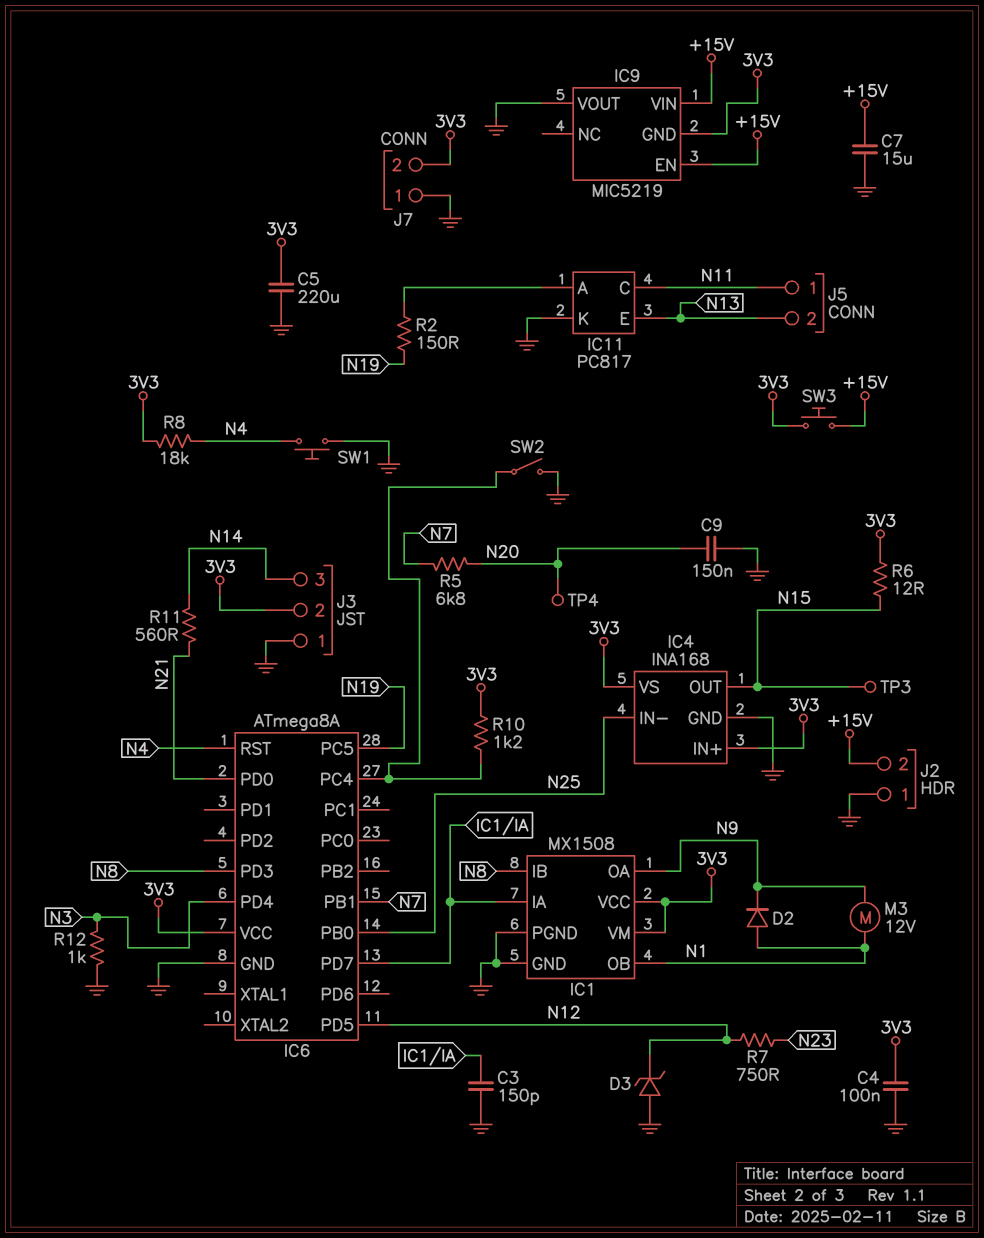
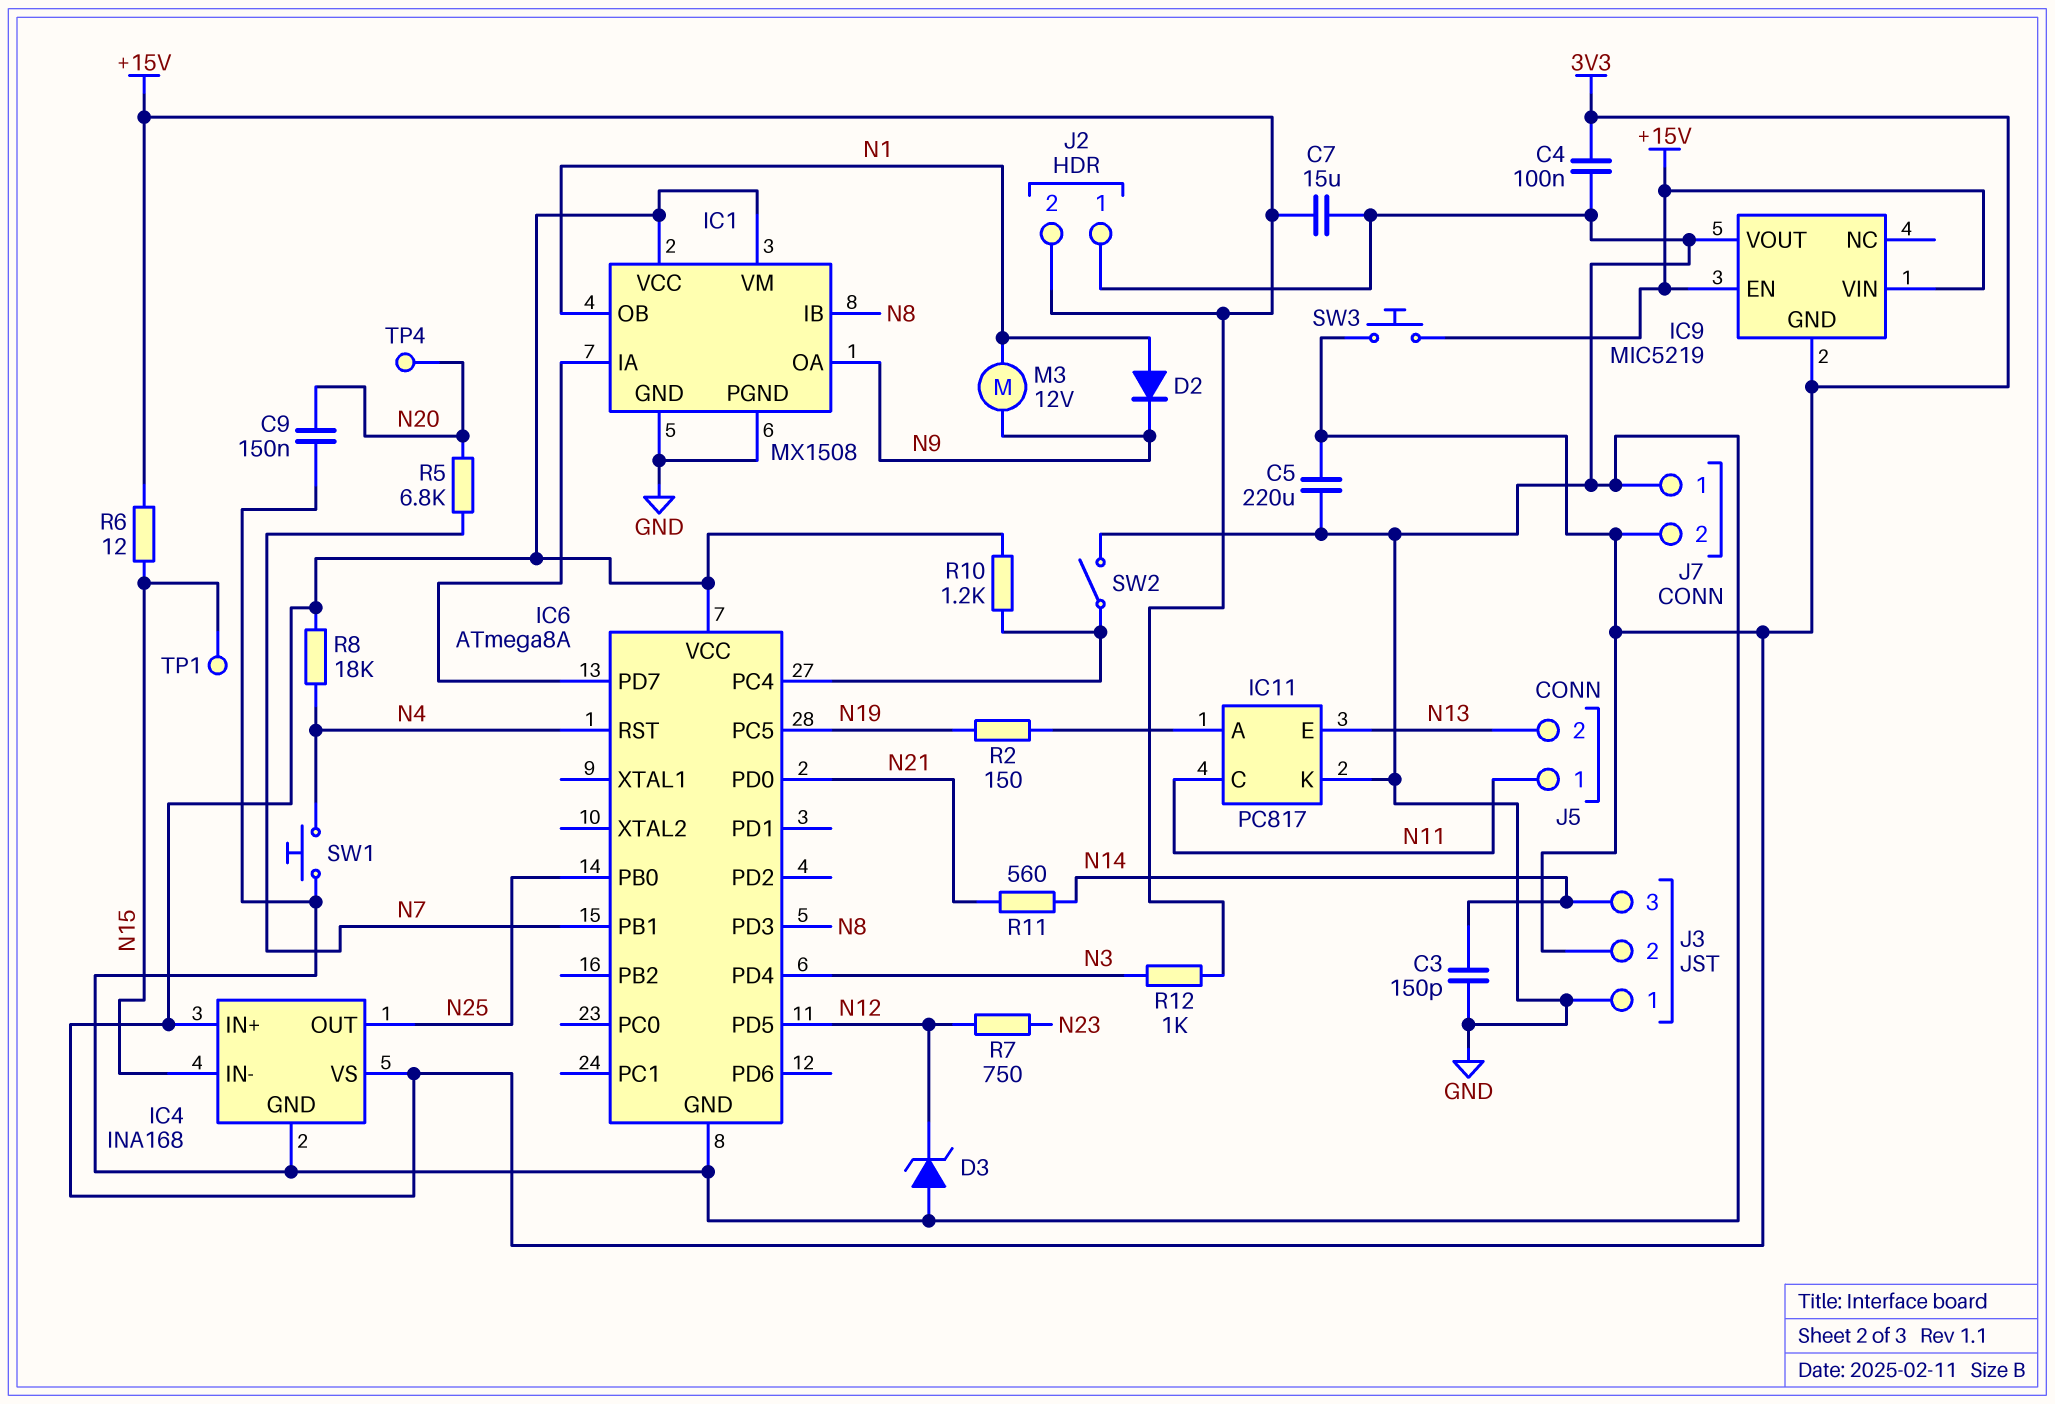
C3: 150pF (GND, IC1/IA) -> 150pF (GND, N14)
IC4 pin IN-: N25 -> N15
IC4 pin OUT: N15 -> N25
R6: 12 (3V3, N15) -> 12 (+15V, N15)
R12: 1k (GND, N3) -> 1k (+15V, N3)
TP1: none -> test point (N15)
TP3: test point (N15) -> none

